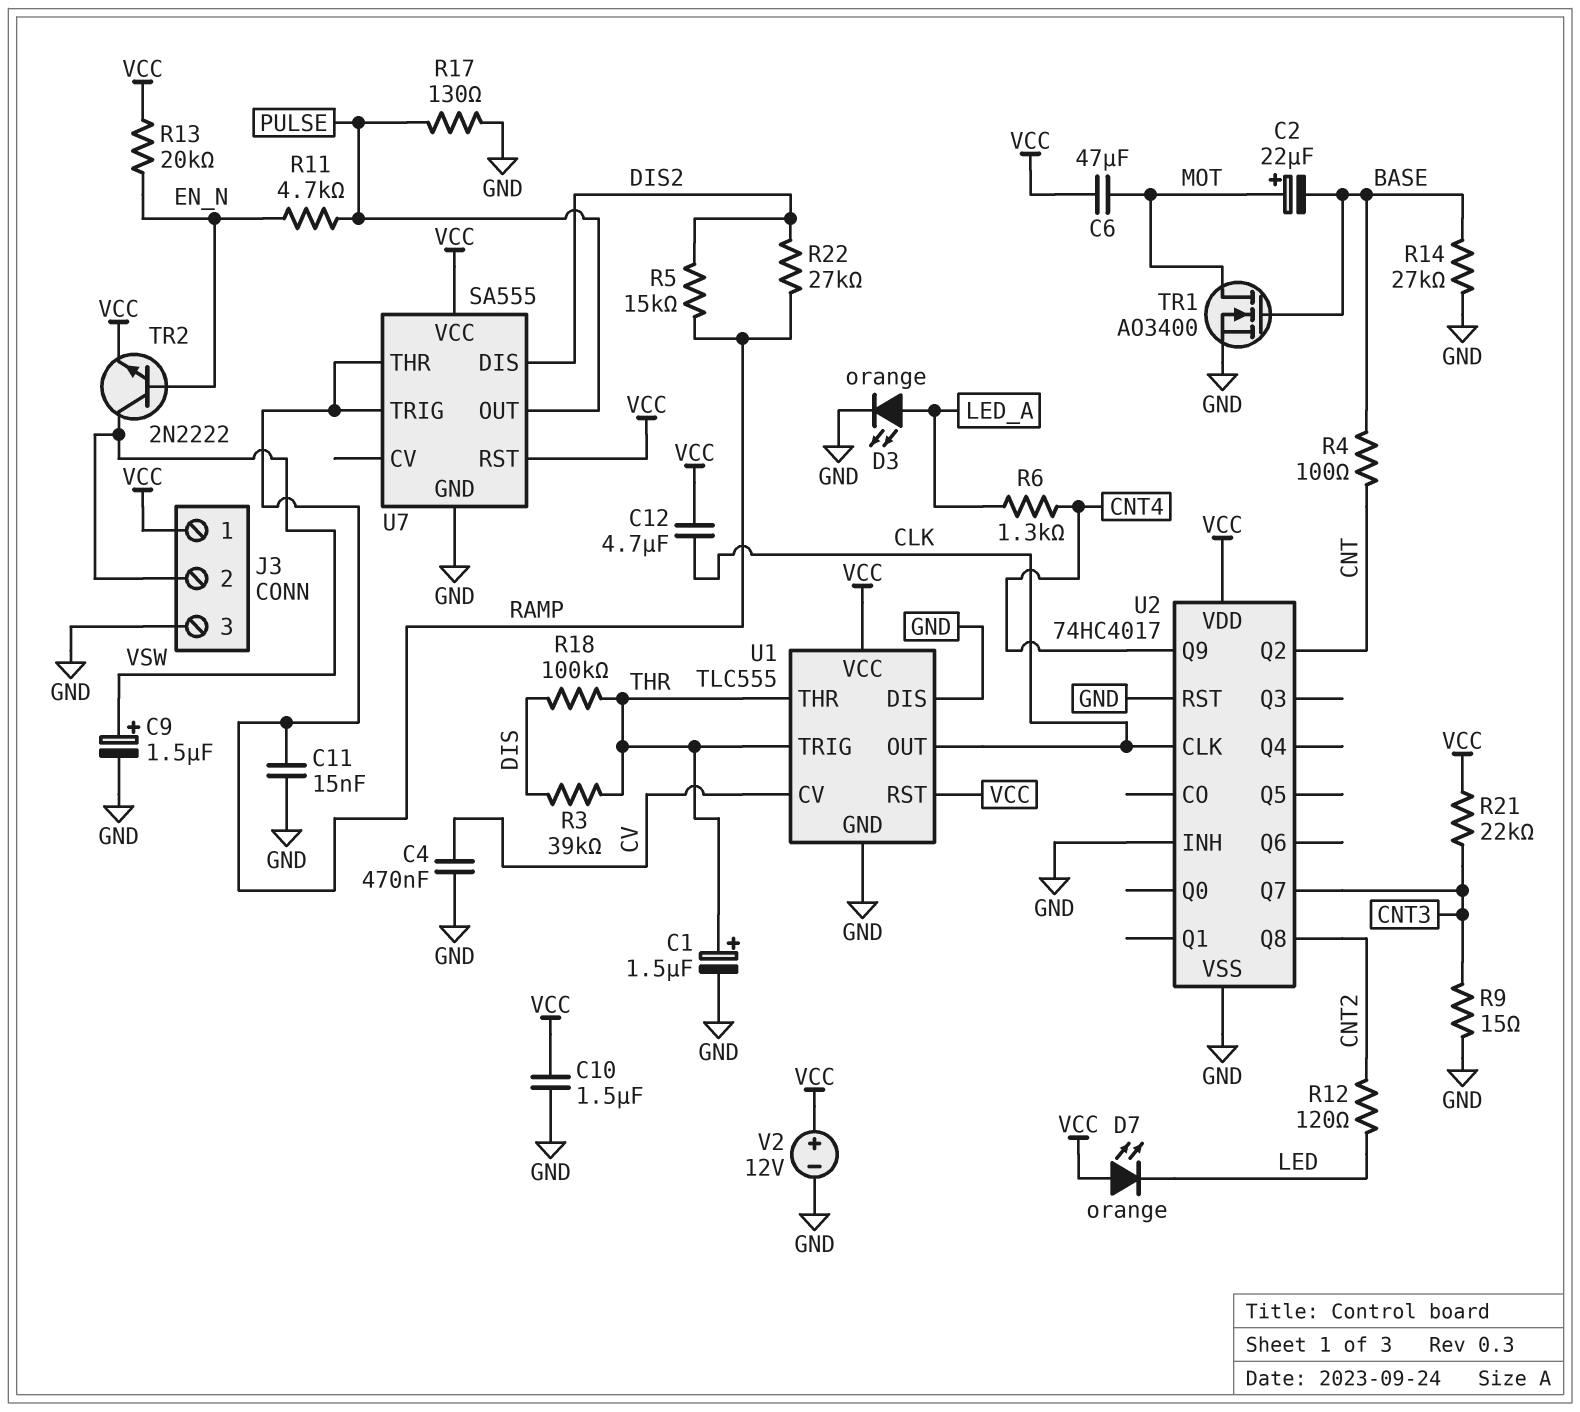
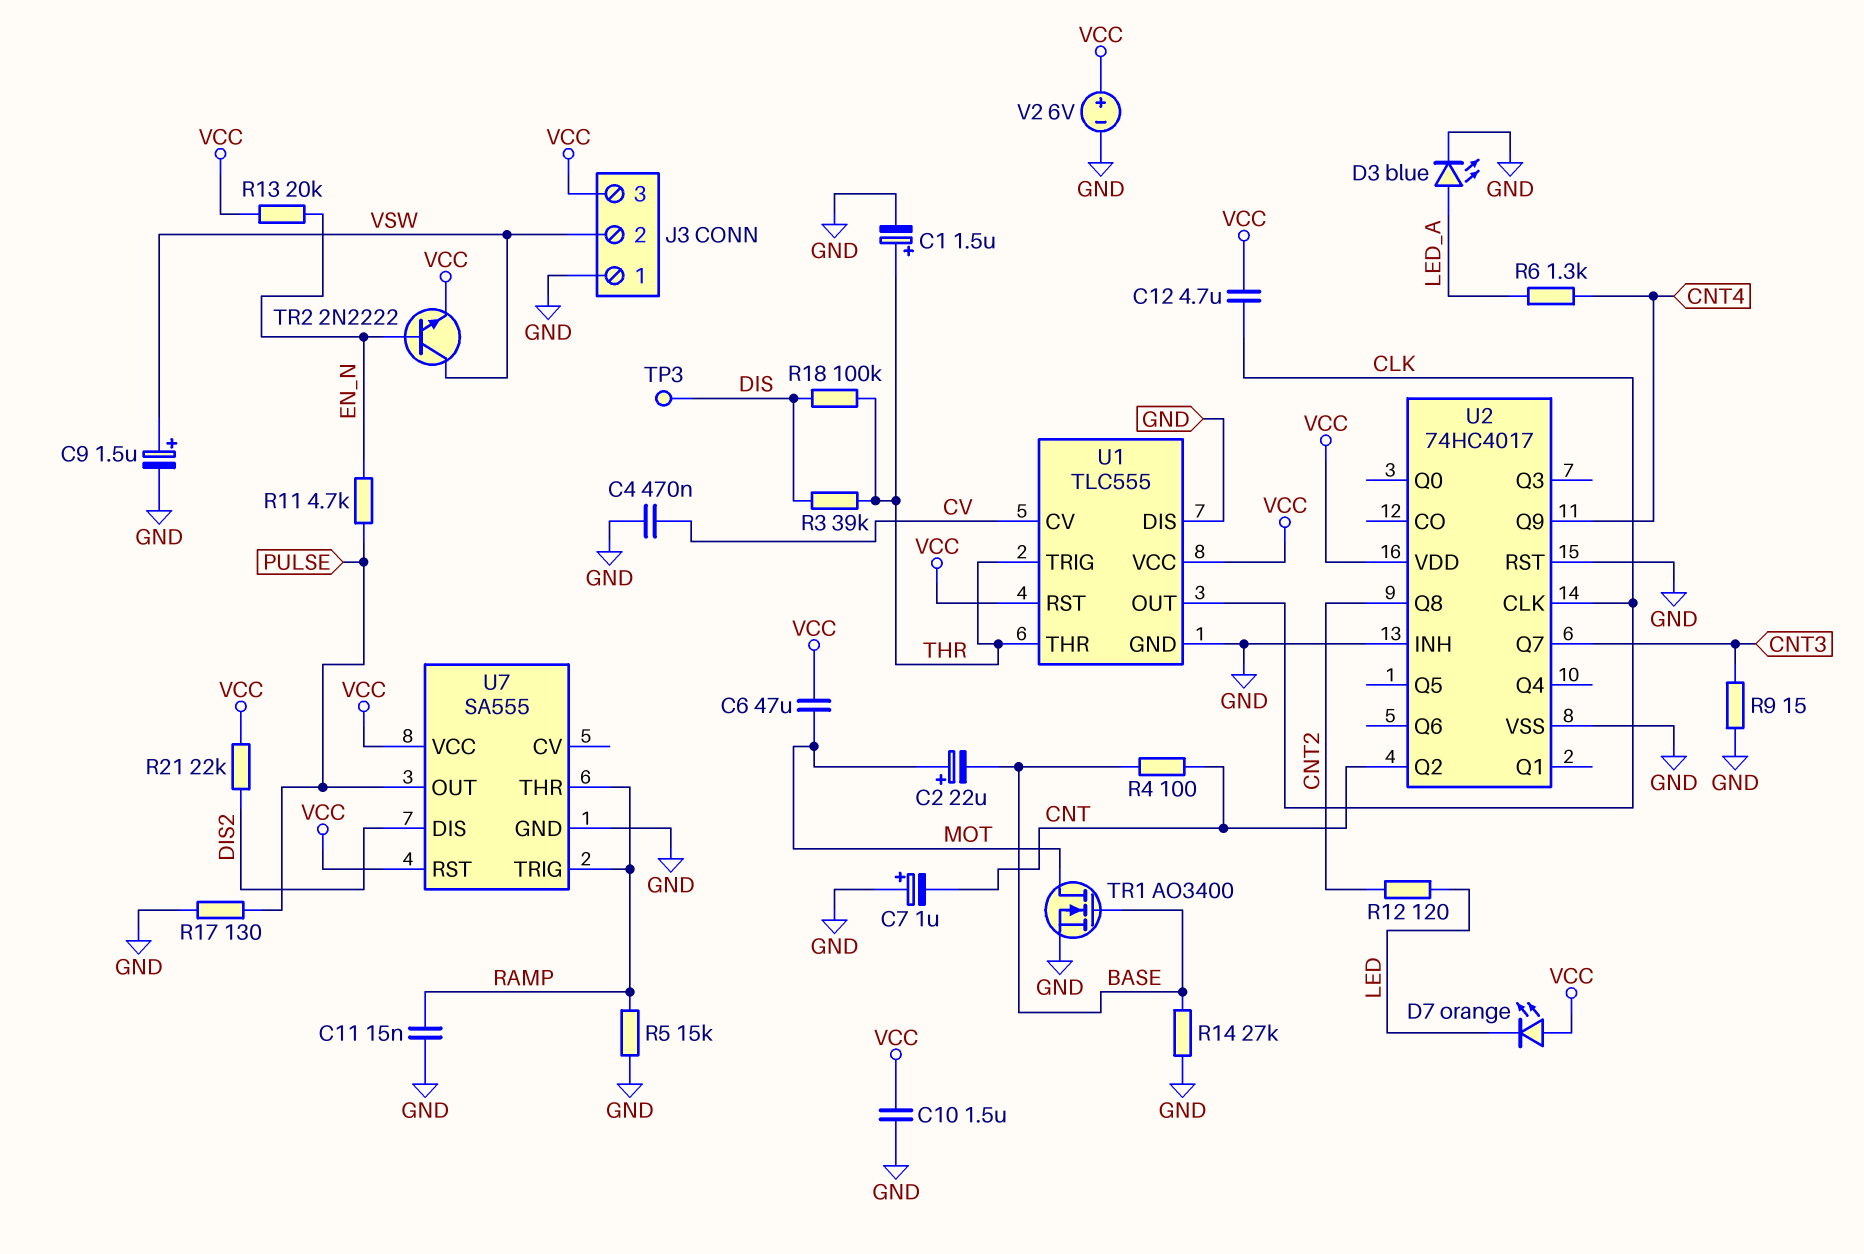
C7: none -> 1uF (plus GND, minus CNT)
D3: LED orange (A LED_A, K GND) -> LED blue (A LED_A, K GND)
J3 pin 1: VCC -> GND
J3 pin 3: GND -> VCC
R5: 15k (DIS2, RAMP) -> 15k (GND, RAMP)
R21: 22k (CNT3, VCC) -> 22k (DIS2, VCC)
R22: 27k (DIS2, RAMP) -> none
TP3: none -> test point (DIS)
V2: 12V (plus VCC, minus GND) -> 6V (plus VCC, minus GND)

